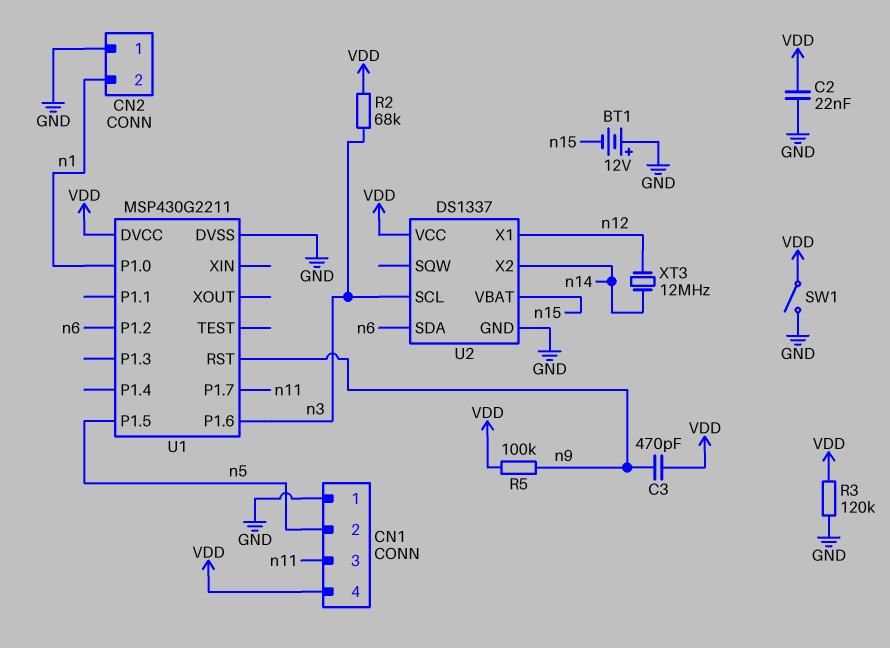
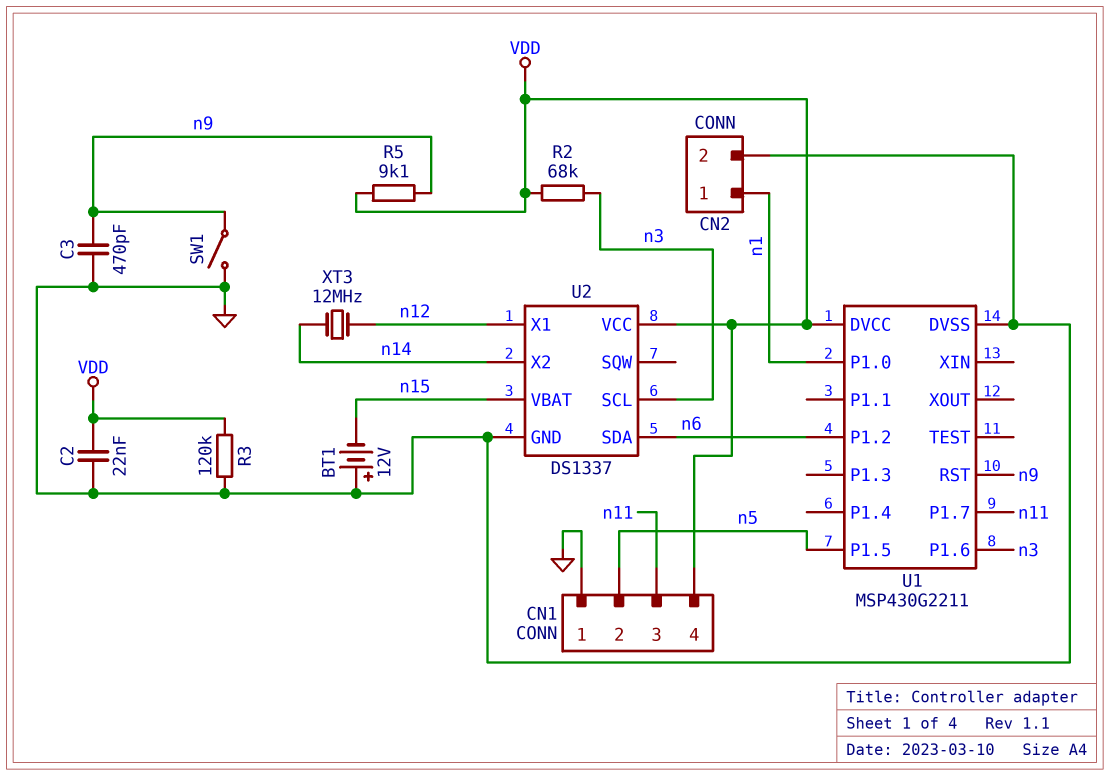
C3: 470pF (VDD, n9) -> 470pF (GND, n9)
CN2 pin 1: GND -> n1
CN2 pin 2: n1 -> GND
R5: 100k (VDD, n9) -> 9.1k (VDD, n9)
SW1: switch (GND, VDD) -> switch (GND, n9)

